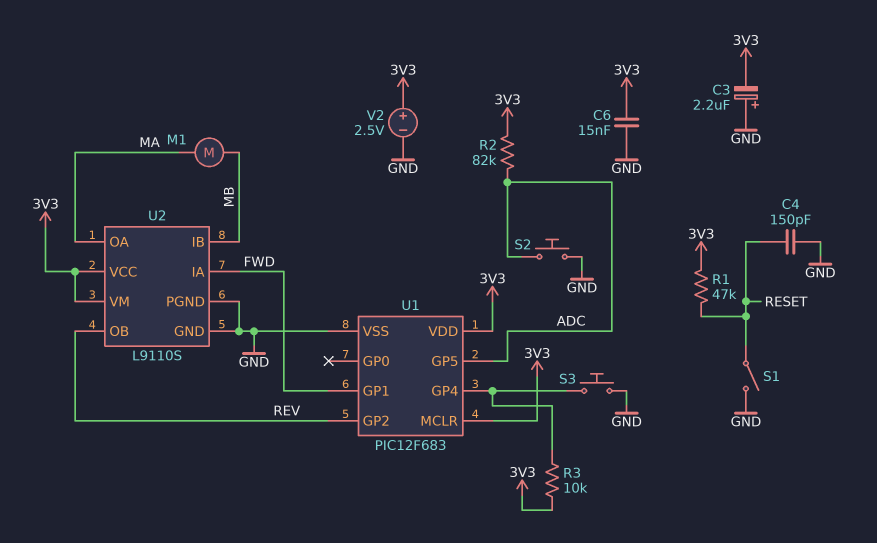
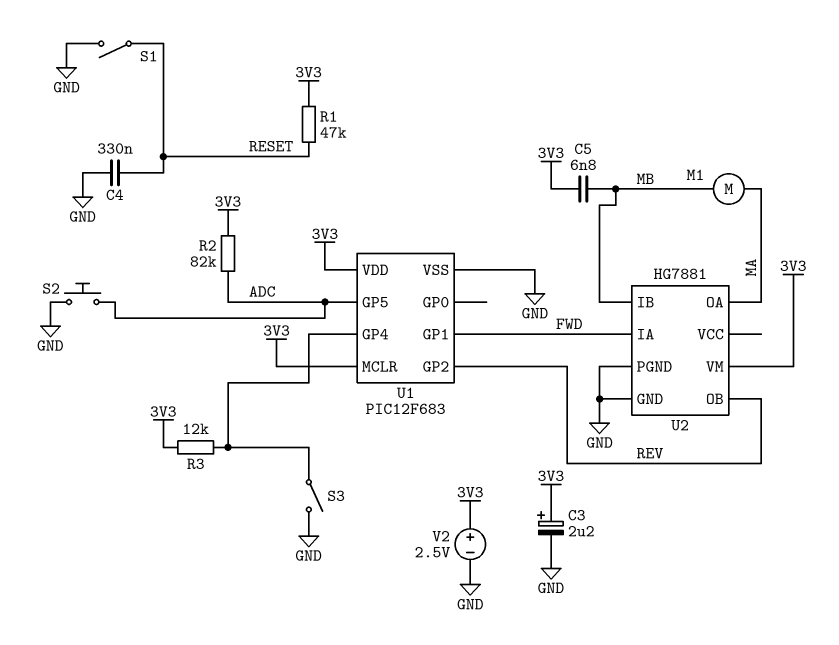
C3: 2.2uF (plus GND, minus 3V3) -> 2.2uF (plus 3V3, minus GND)
C4: 150pF (GND, RESET) -> 330nF (GND, RESET)
C5: none -> 6.8nF (3V3, MB)
C6: 15nF (3V3, GND) -> none
R3: 10k (3V3, U1/GP4) -> 12k (3V3, U1/GP4)
S3: button (GND, U1/GP4) -> switch (GND, U1/GP4)
U2: L9110S -> HG7881
U2 pin VCC: 3V3 -> none

